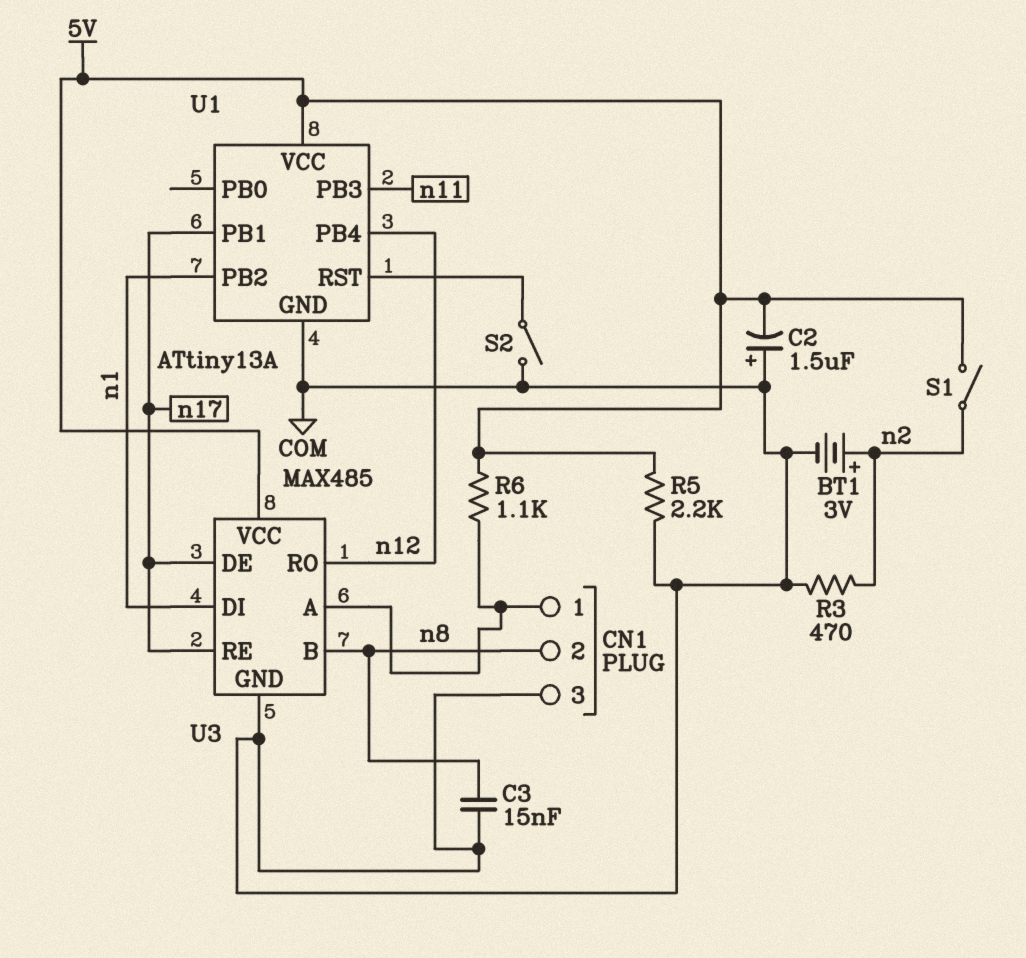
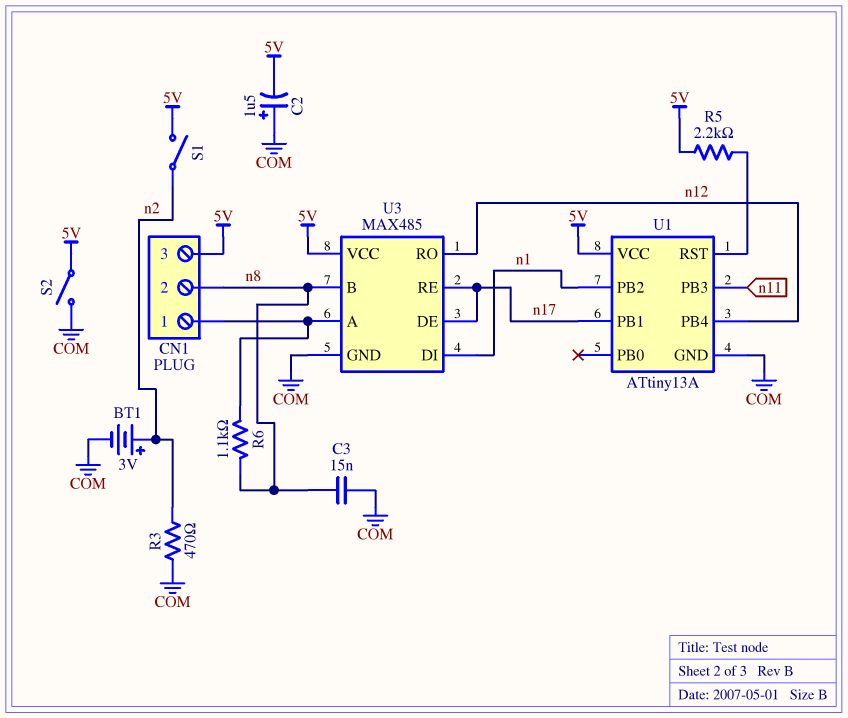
CN1 pin 3: COM -> 5V
R5: 2.2k (5V, COM) -> 2.2k (5V, U1/RST)
R6: 1.1k (5V, CN1/1) -> 1.1k (CN1/1, n8)
S2: switch (COM, U1/RST) -> switch (5V, COM)

